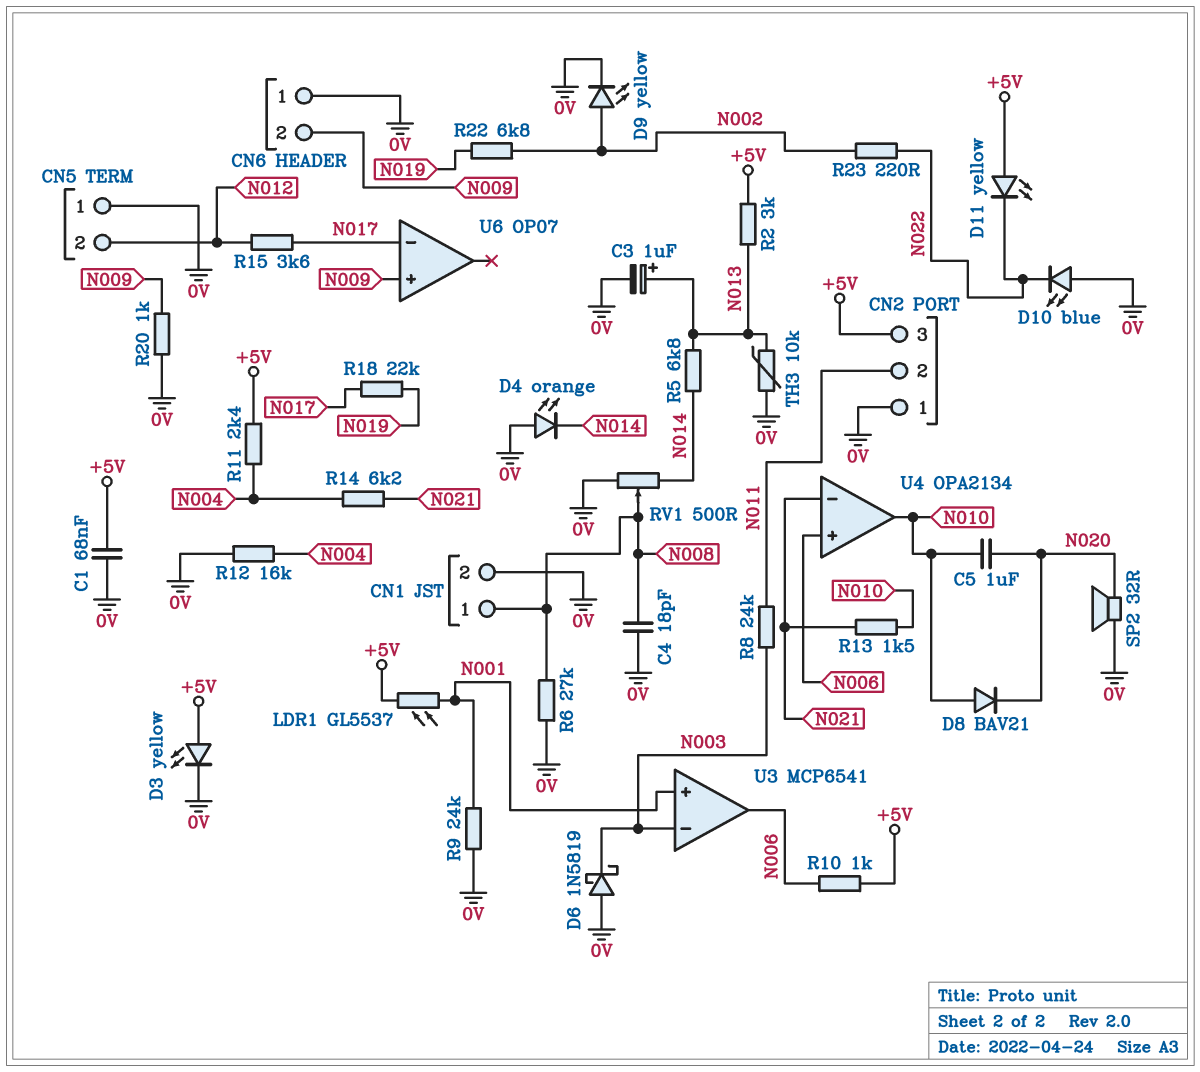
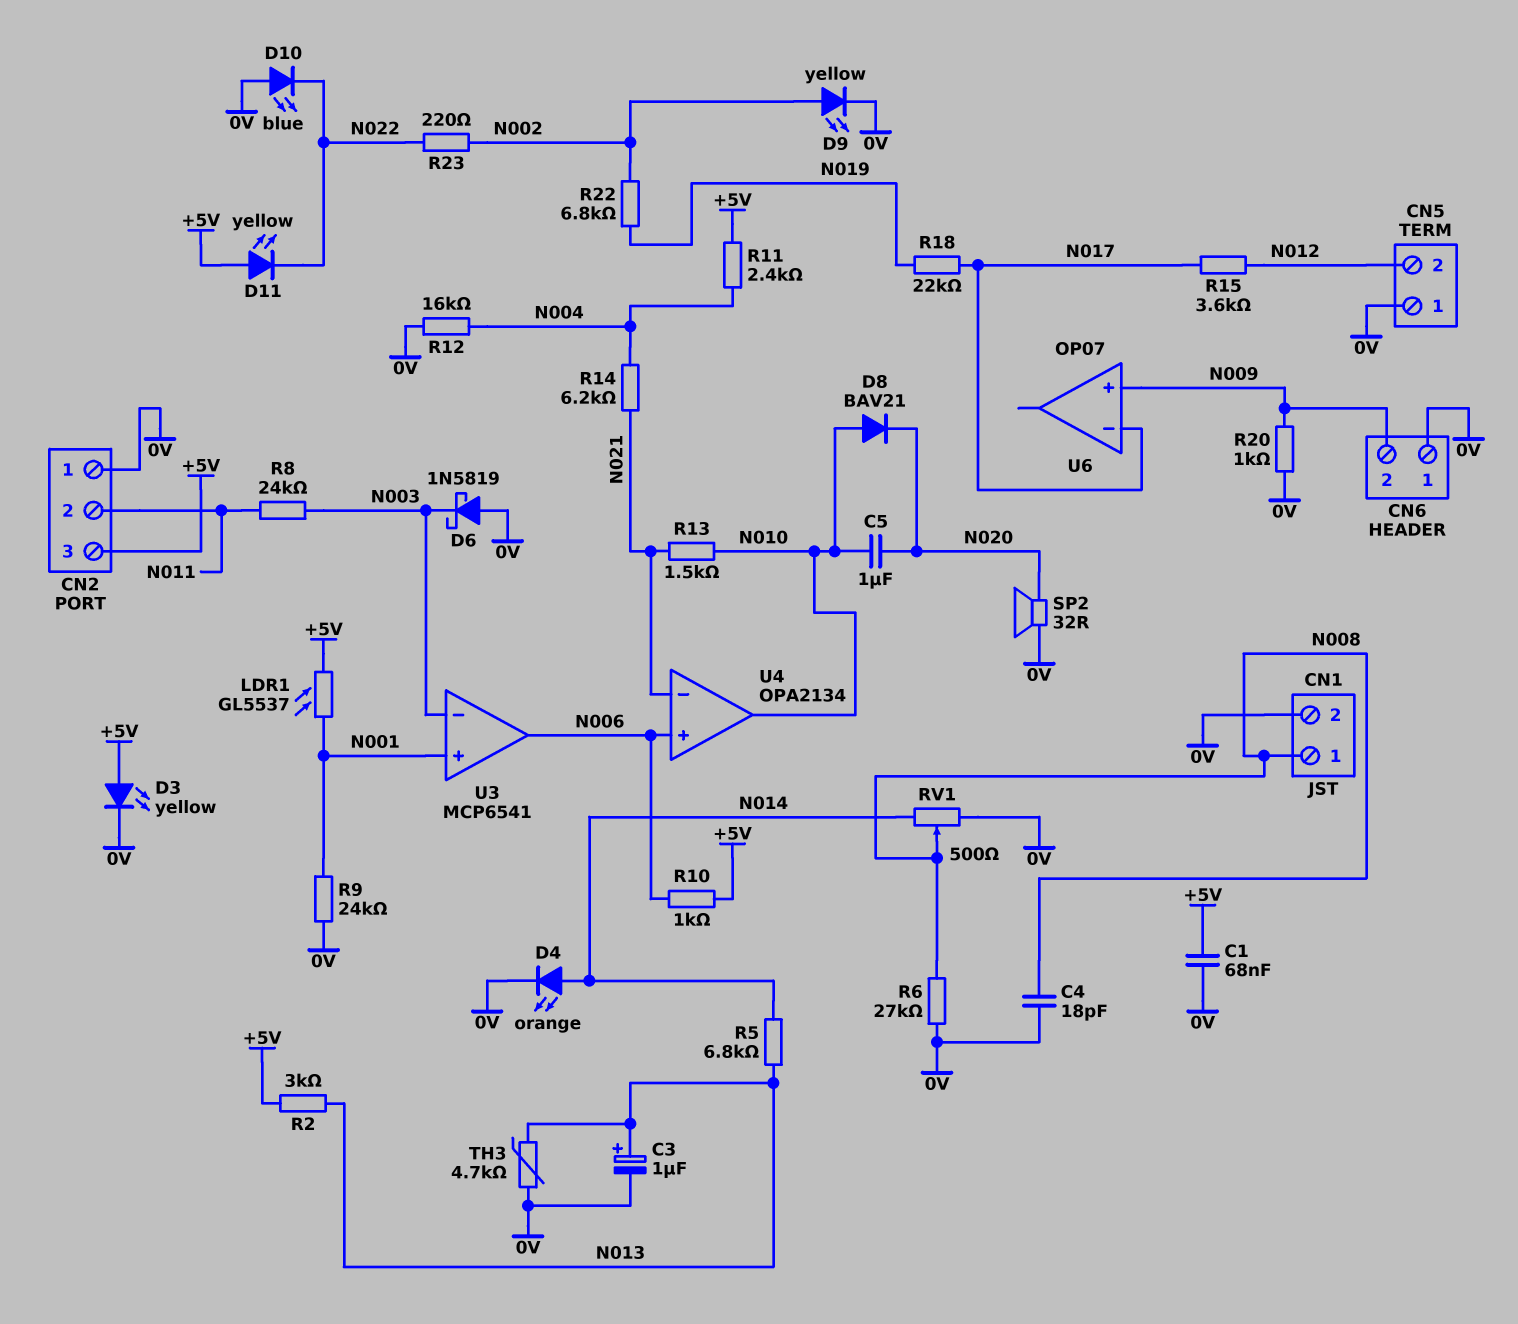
D4: LED orange (A 0V, K N014) -> LED orange (A N014, K 0V)
TH3: 10k (0V, N013) -> 4.7k (0V, N013)

